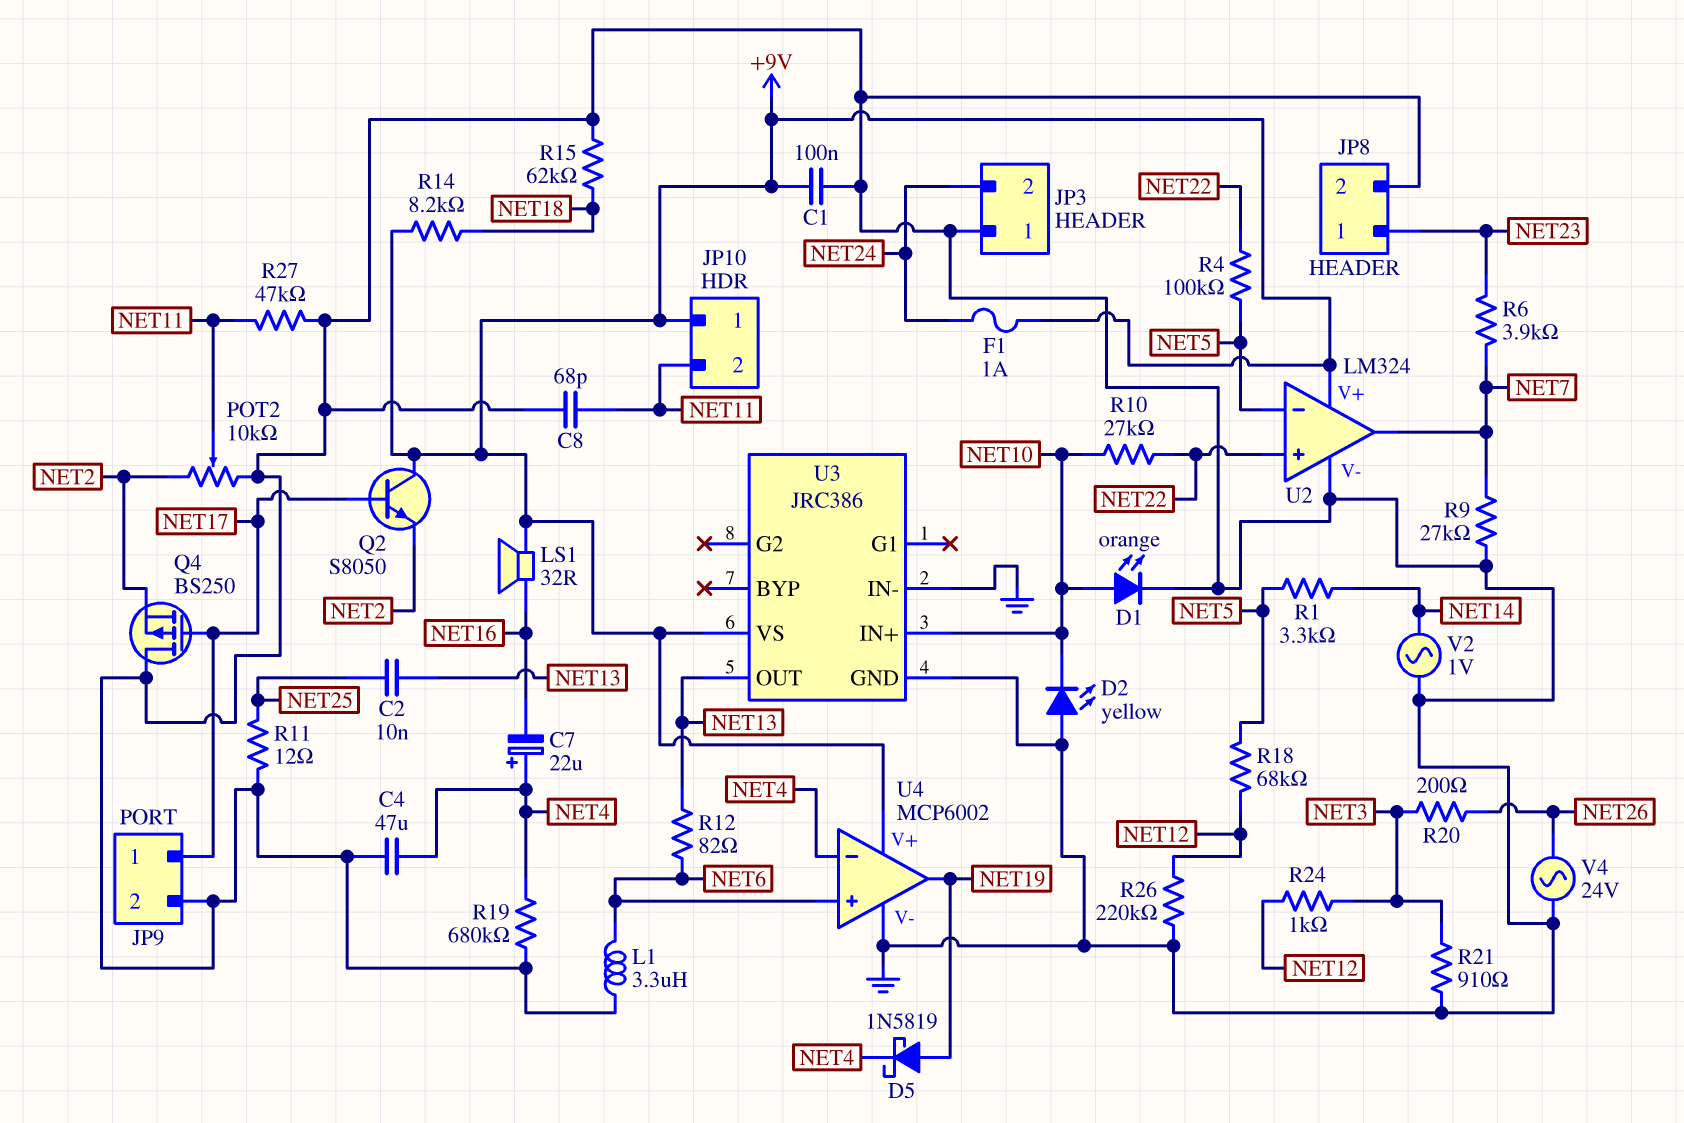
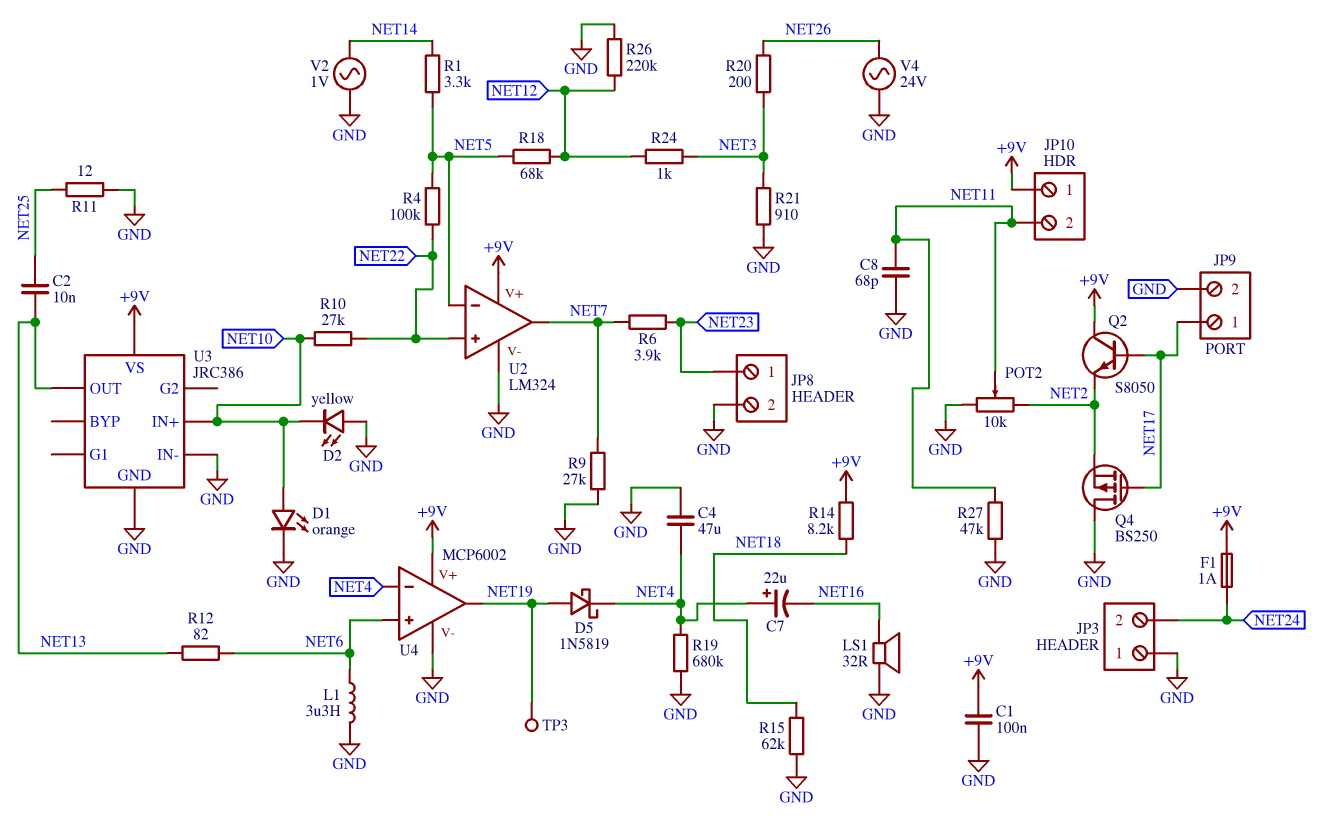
LS1: speaker 32R (+9V, NET16) -> speaker 32R (GND, NET16)
TP3: none -> test point (NET19)

